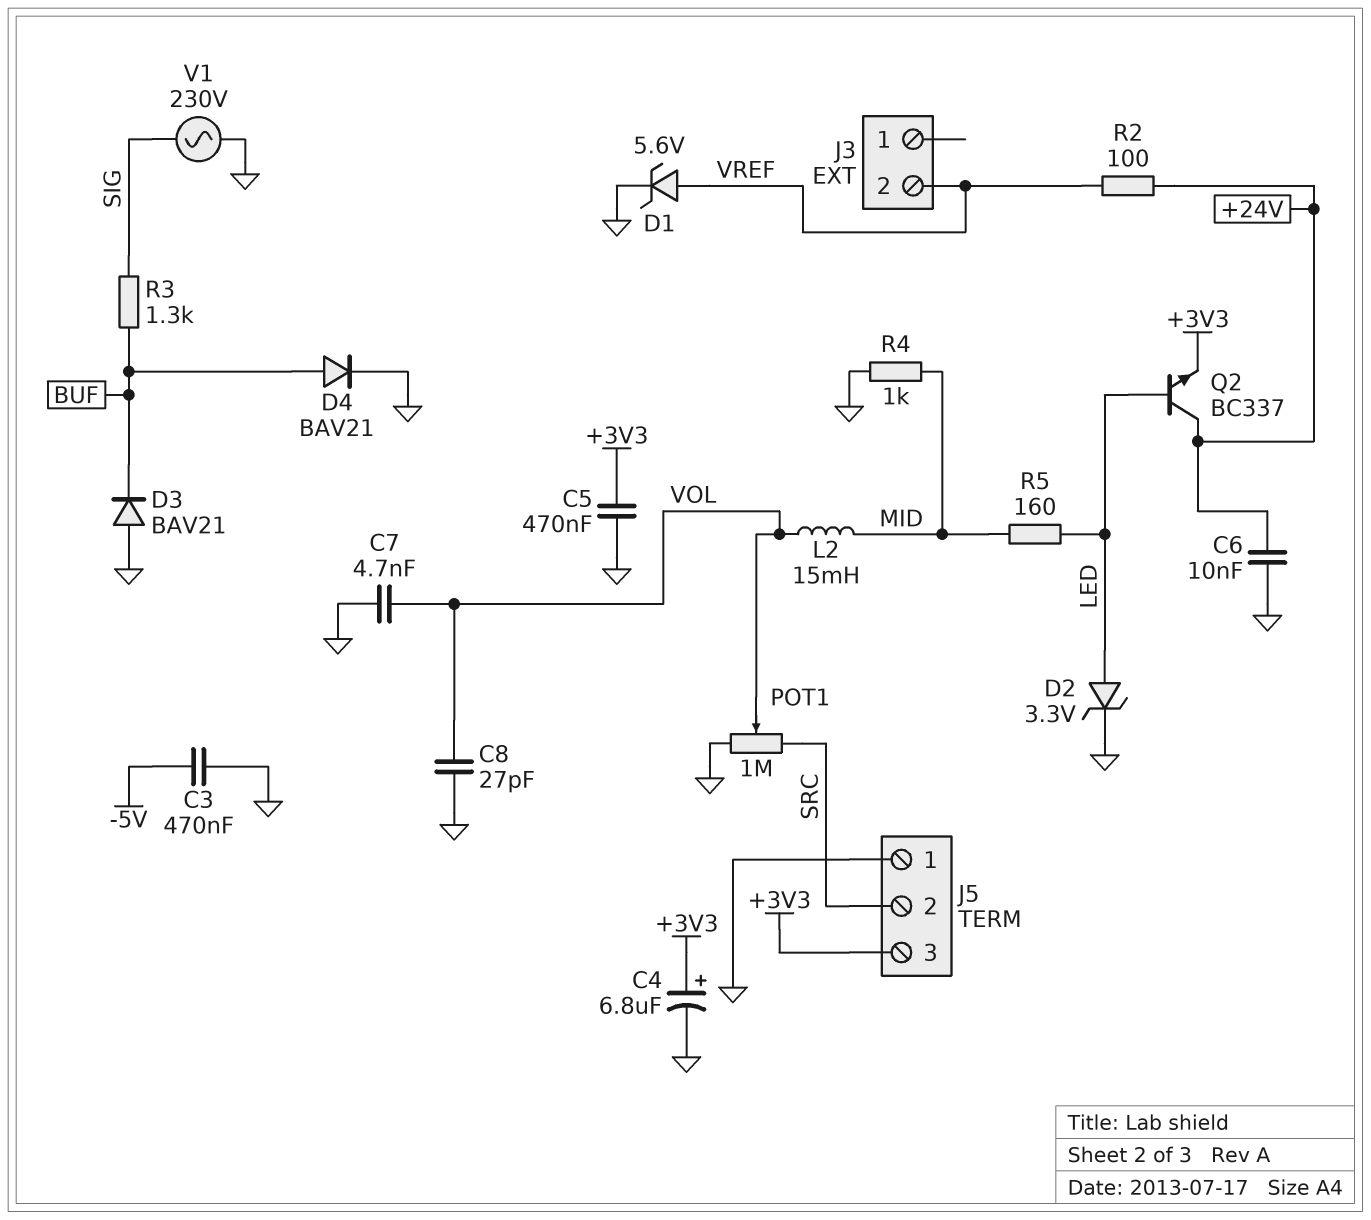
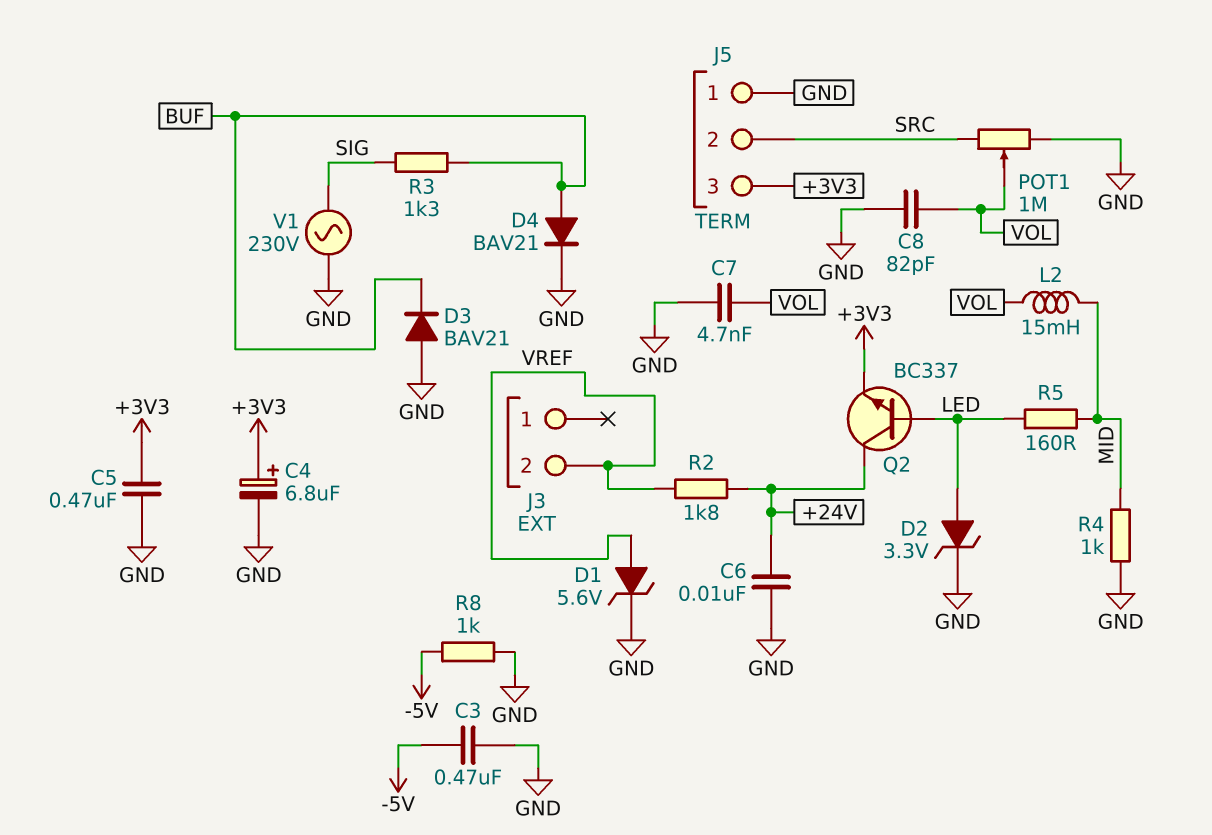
C8: 27pF (GND, VOL) -> 82pF (GND, VOL)
R2: 100 (+24V, VREF) -> 1.8k (+24V, VREF)
R8: none -> 1k (-5V, GND)

